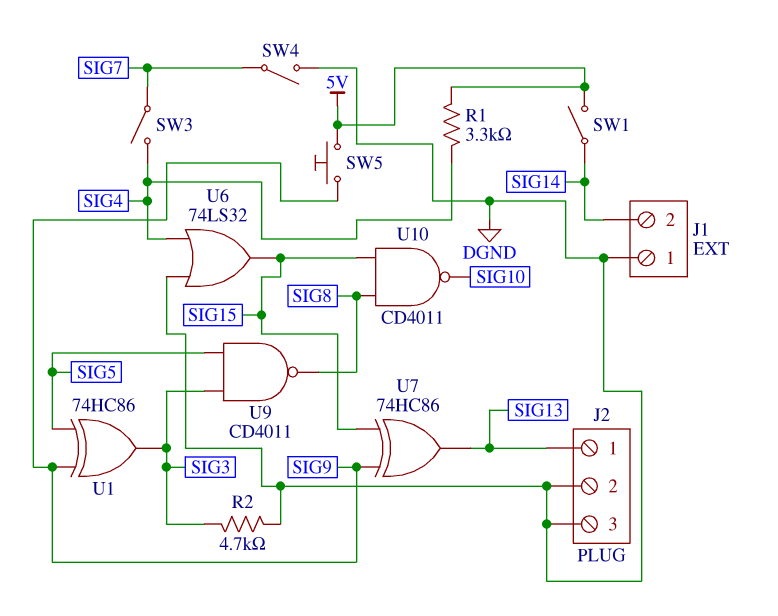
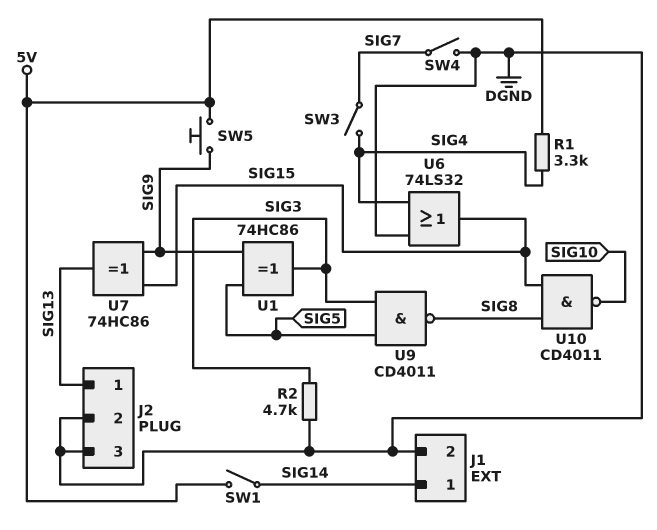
J1 pin 1: DGND -> SIG14
J1 pin 2: SIG14 -> DGND

